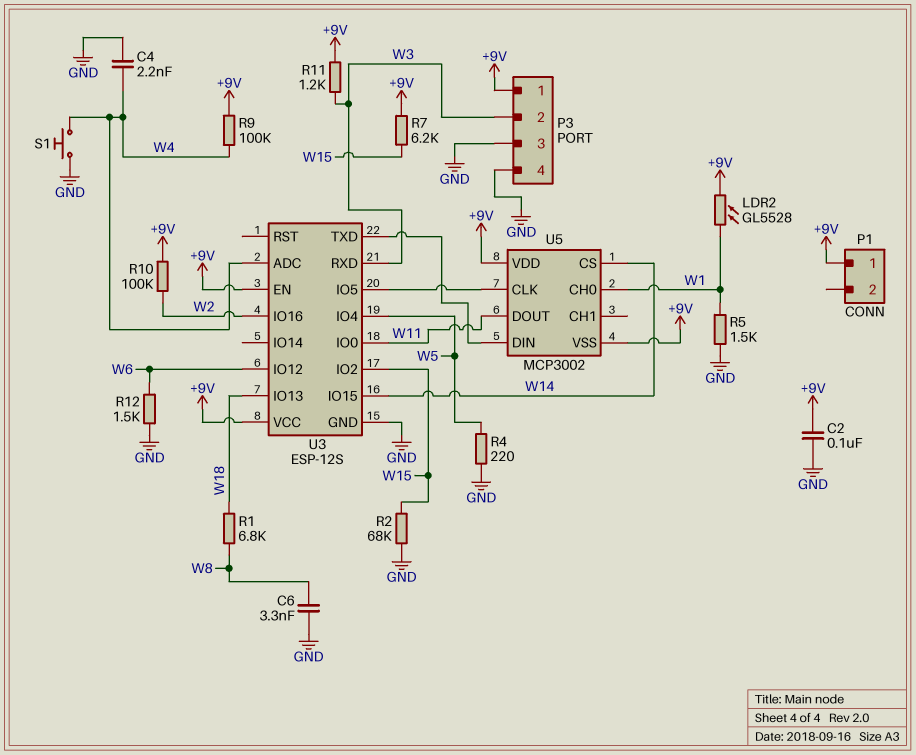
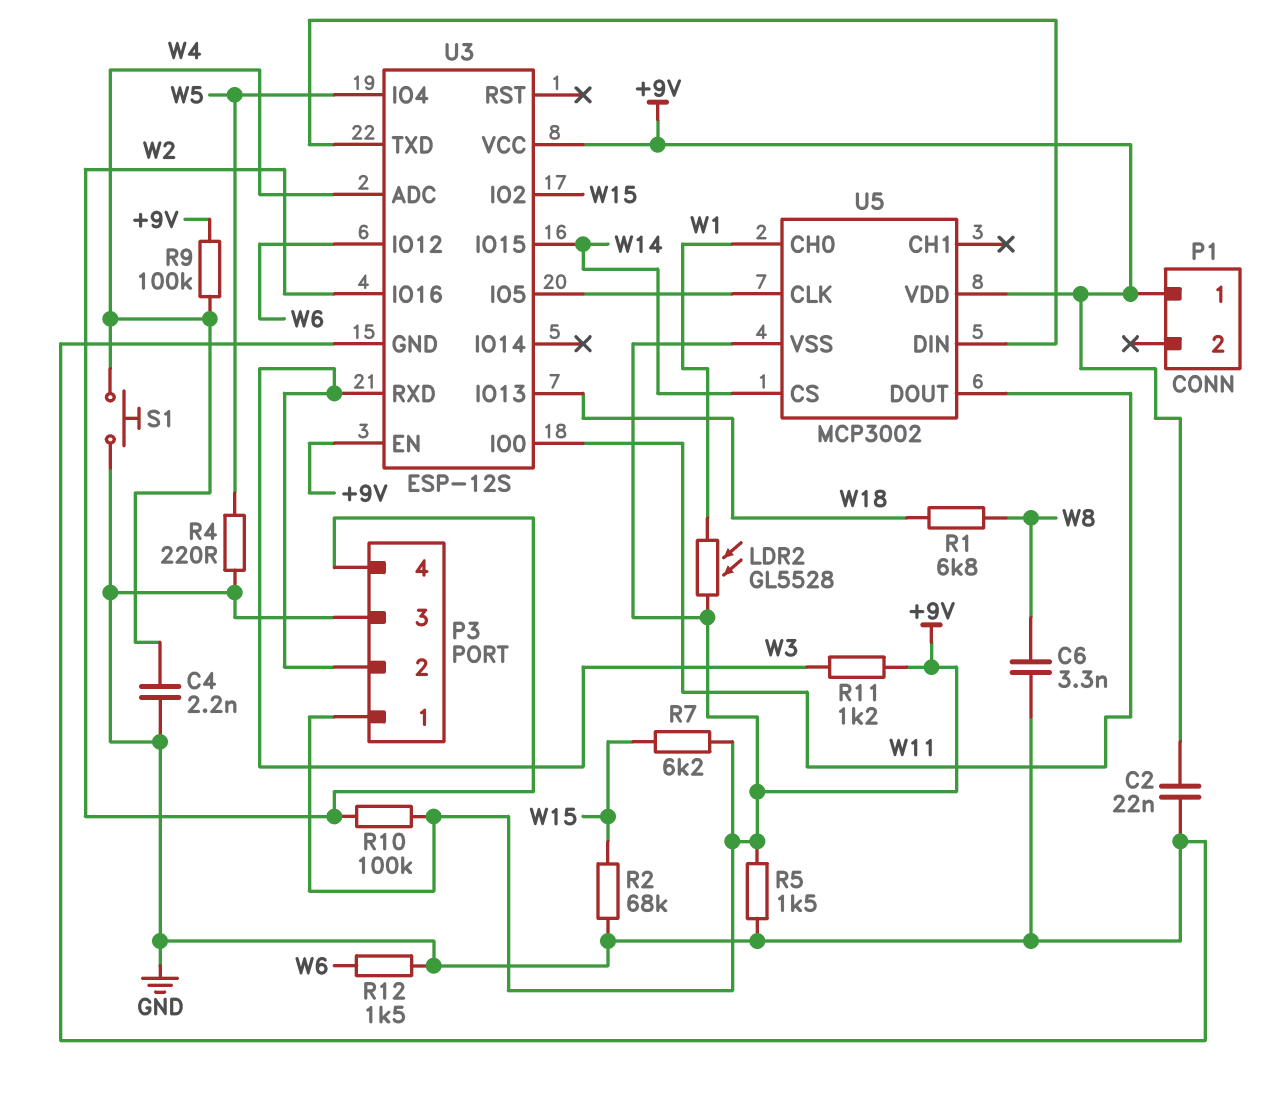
C2: 100nF (+9V, GND) -> 22nF (+9V, GND)
P3 pin 4: GND -> W2
R5: 1.5k (GND, W1) -> 1.5k (+9V, GND)

